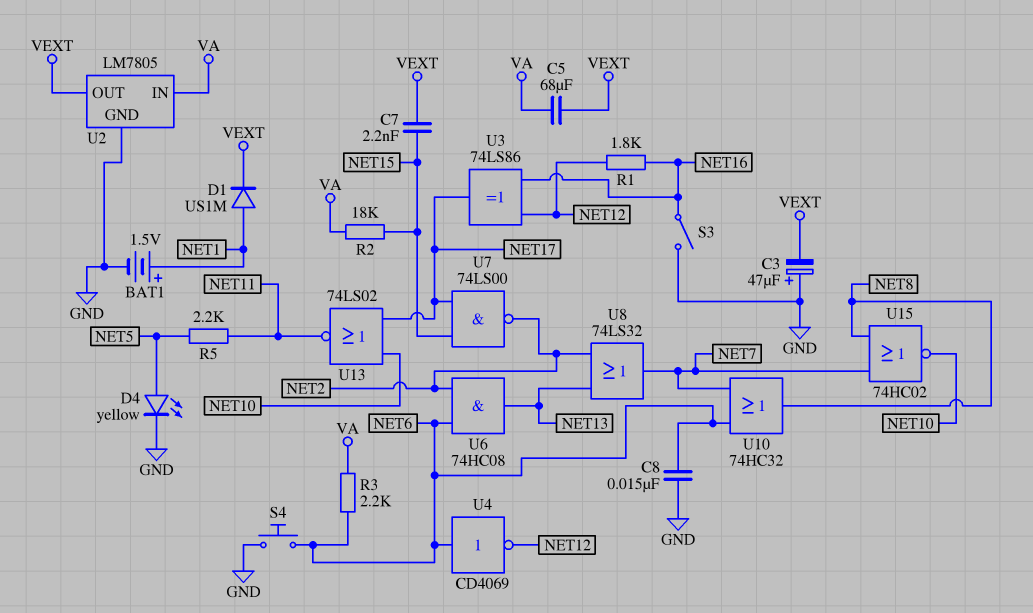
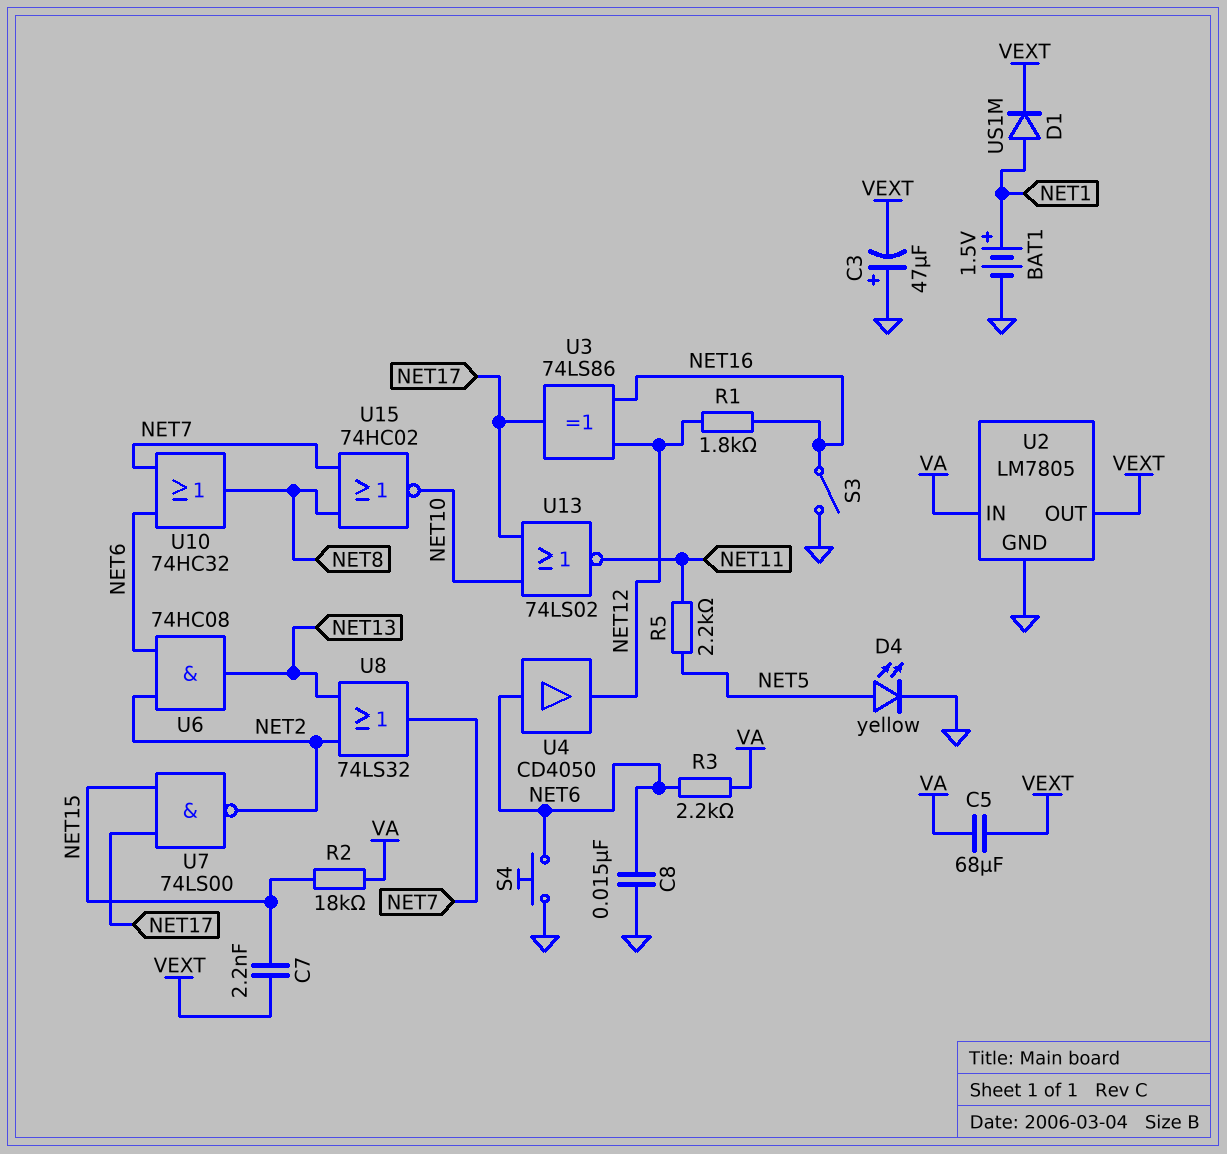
U4: NOT CD4069 (in NET6, out NET12) -> buffer CD4050 (in NET6, out NET12)

